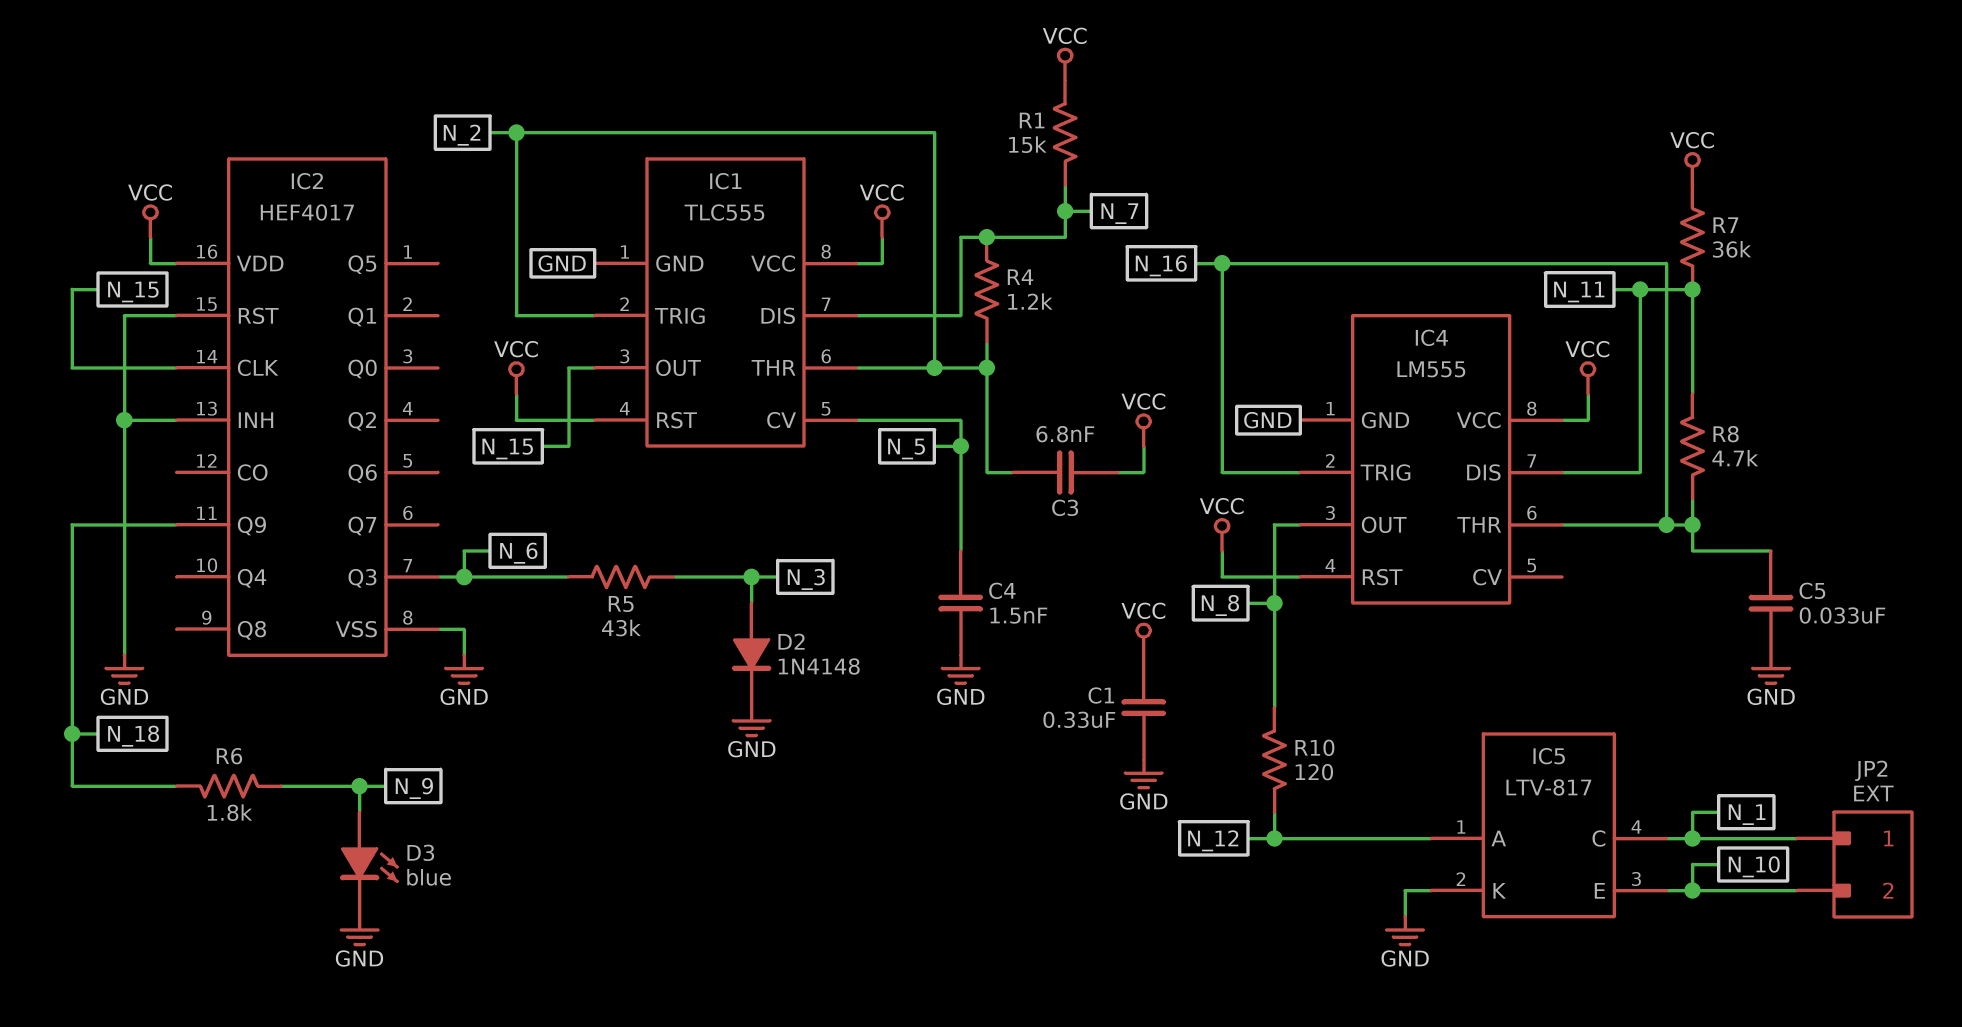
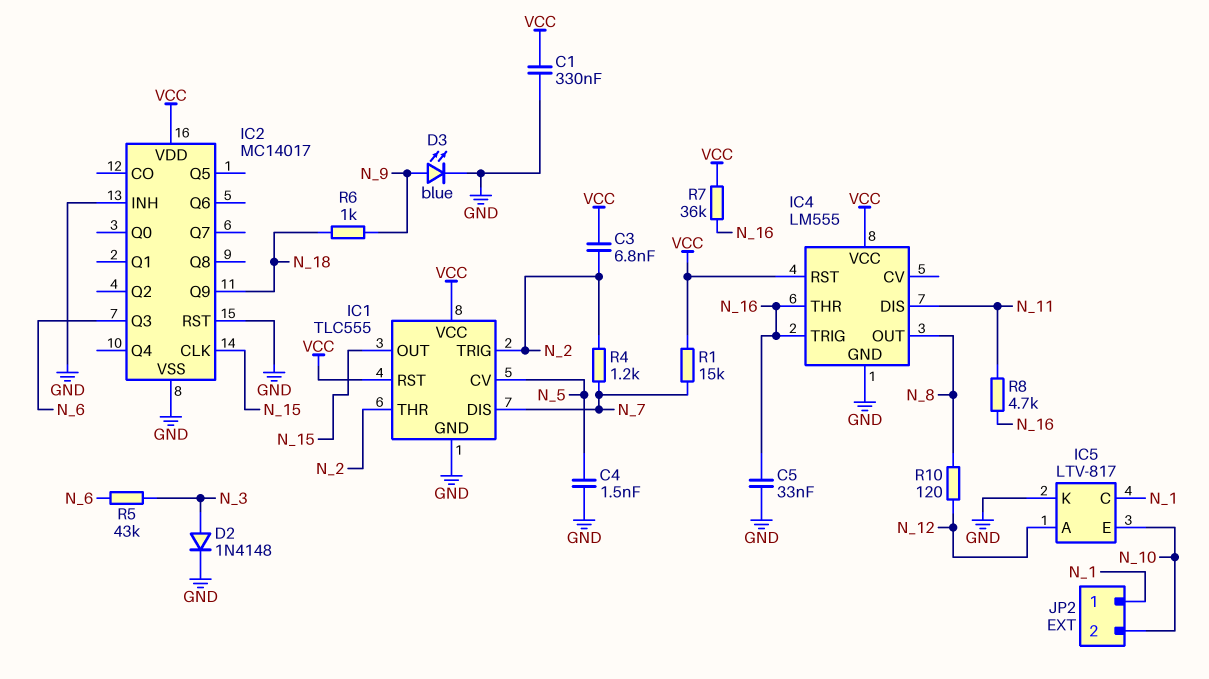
IC2: HEF4017 -> MC14017
R6: 1.8k (N_9, N_18) -> 1k (N_9, N_18)
R7: 36k (N_11, VCC) -> 36k (N_16, VCC)

